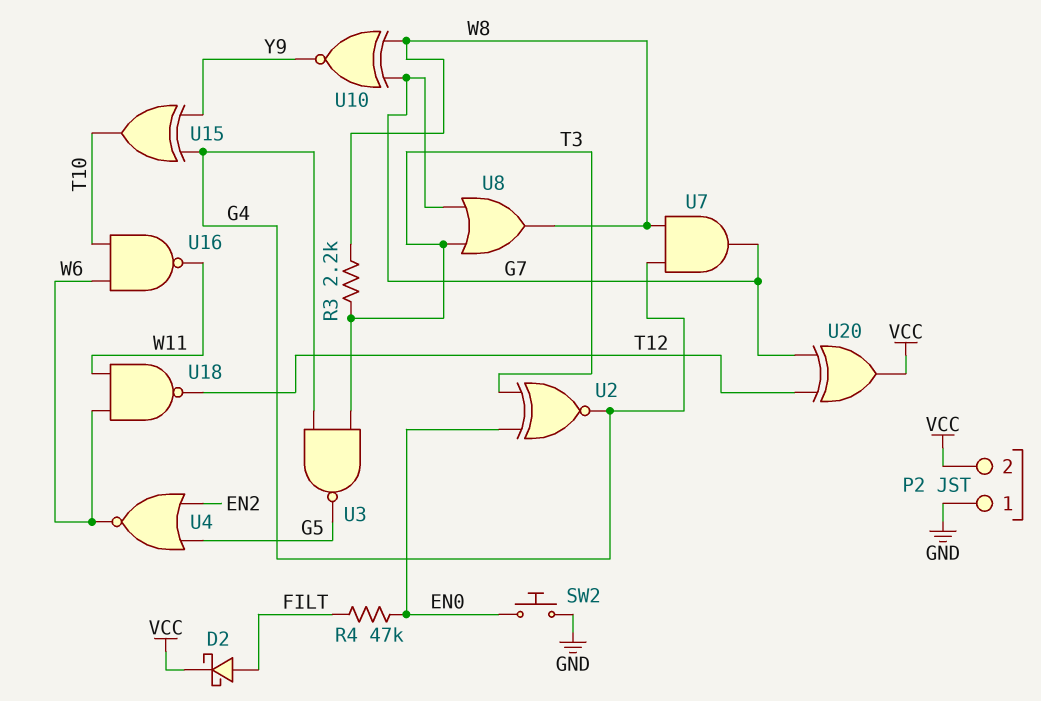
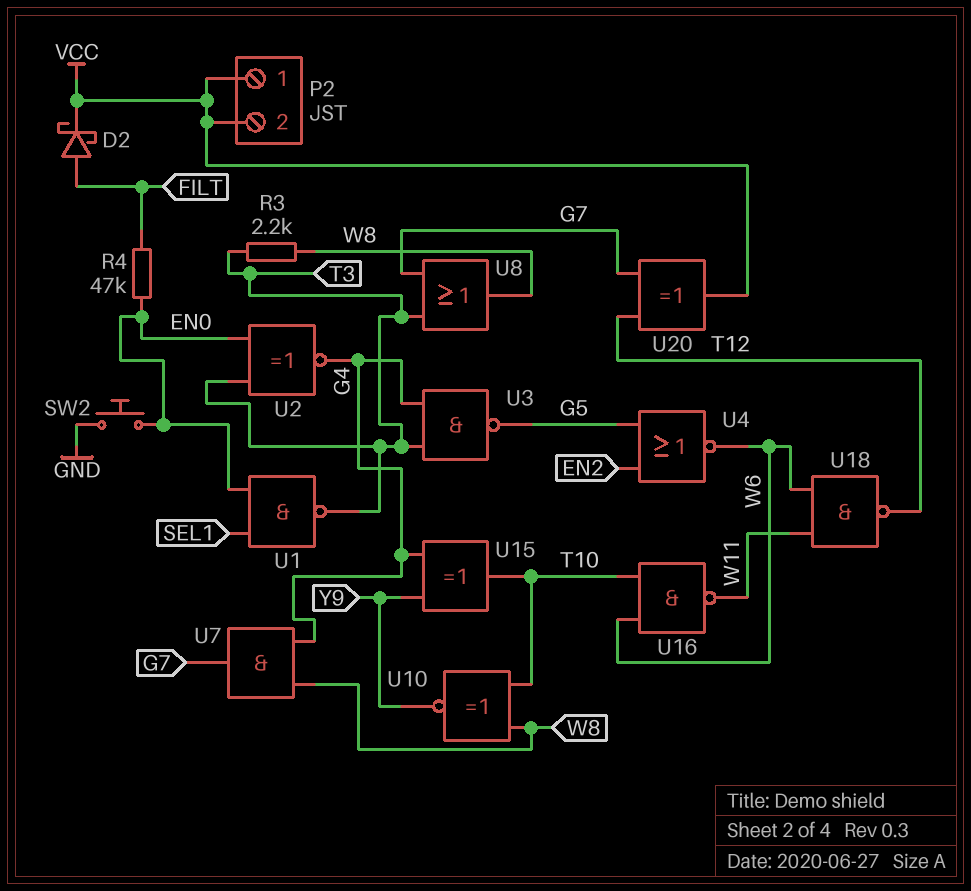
P2 pin 1: GND -> VCC
U1: none -> NAND (in EN0, in SEL1, out T3)
U10: XNOR (in G7, in W8, out Y9) -> XNOR (in T10, in W8, out Y9)

